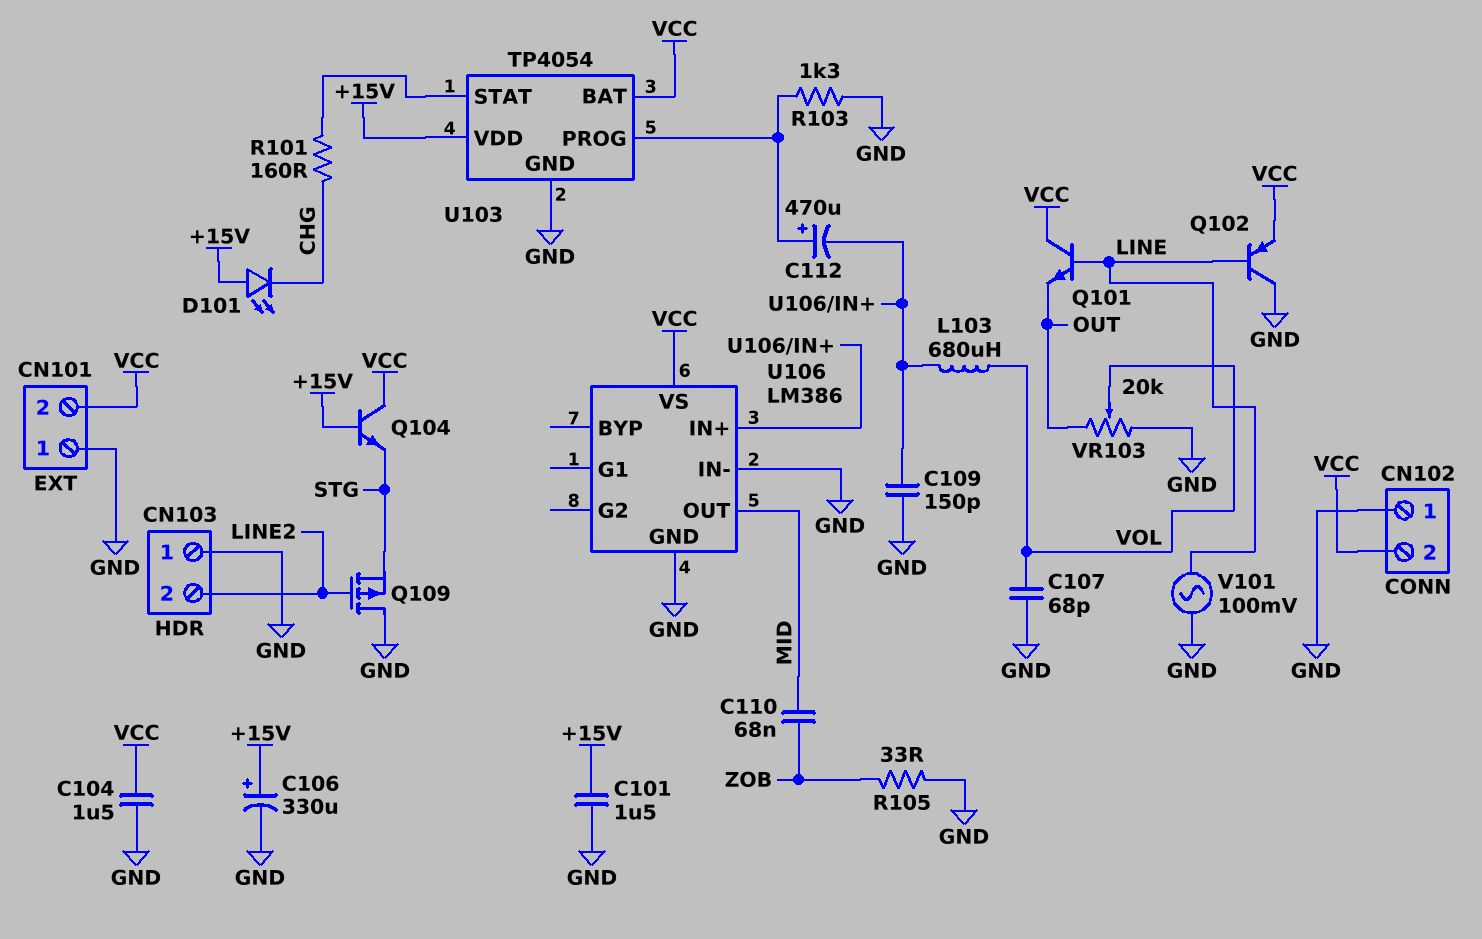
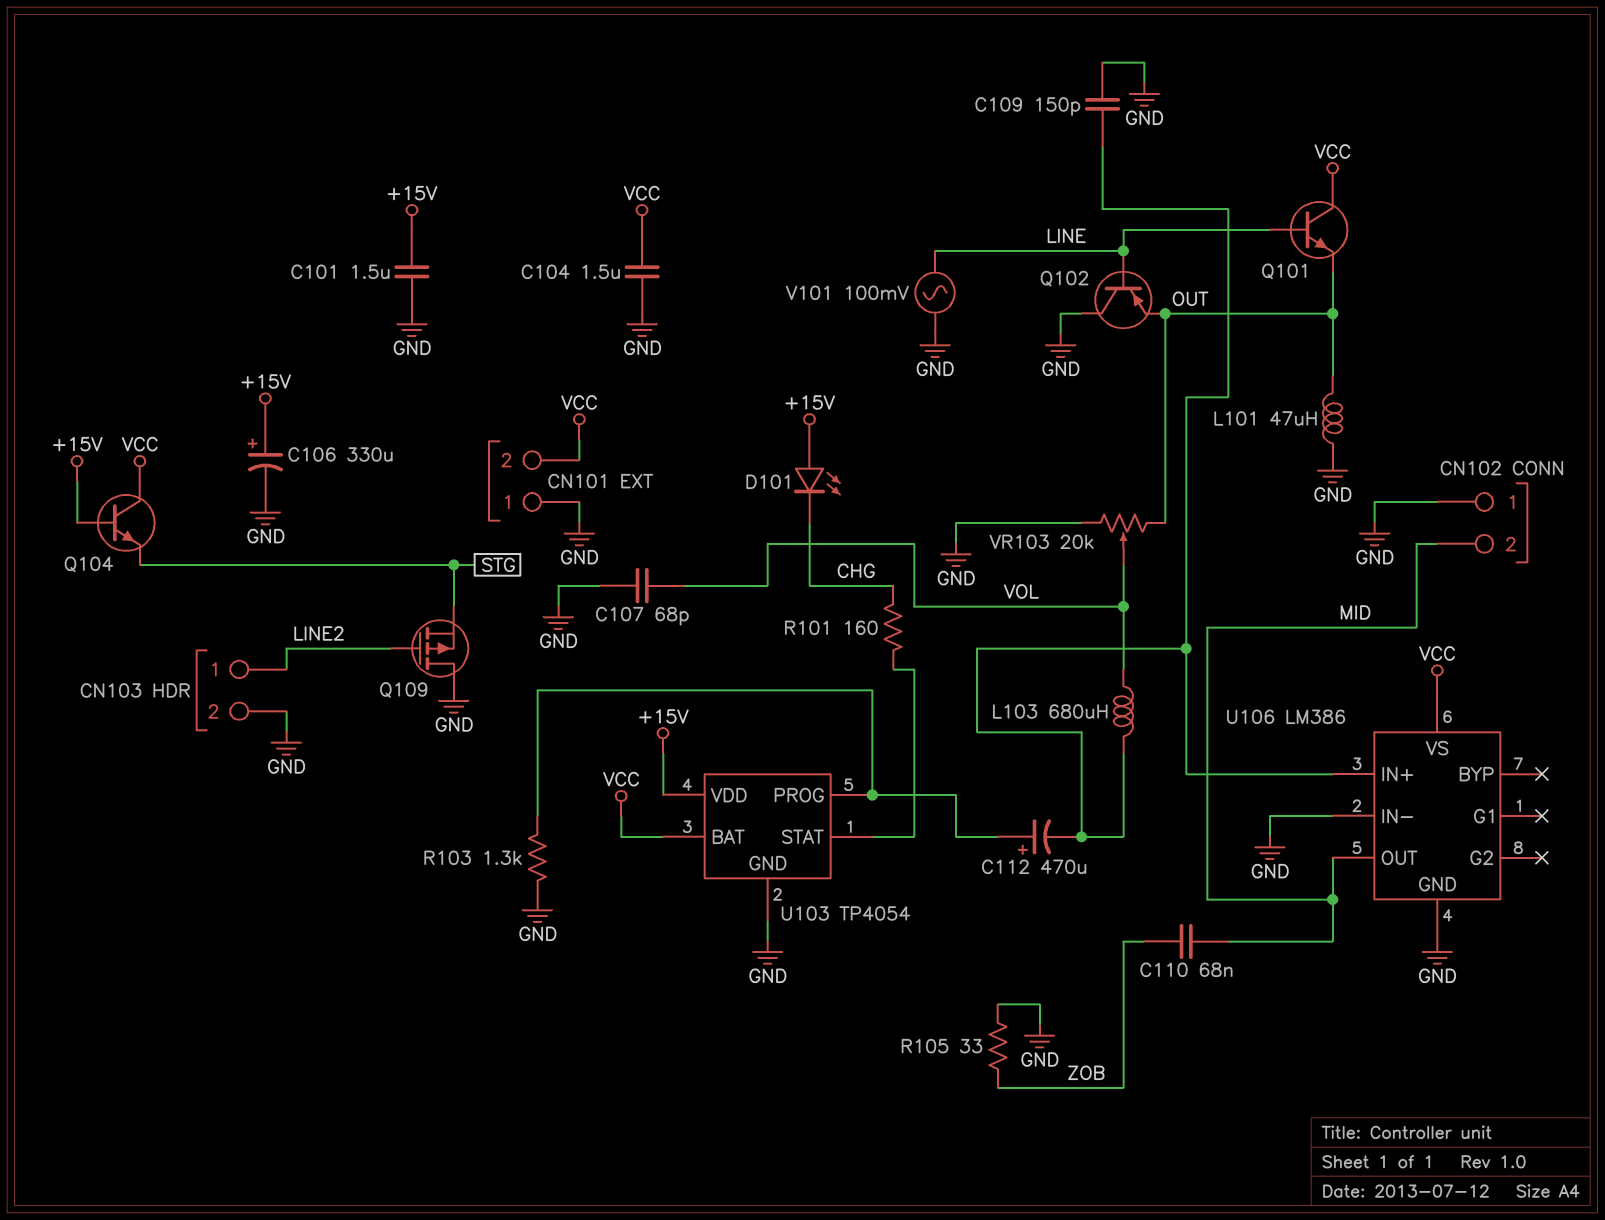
CN102 pin 2: VCC -> MID
CN103 pin 1: GND -> LINE2
CN103 pin 2: LINE2 -> GND
L101: none -> 47uH (GND, OUT)
Q102: PNP (B LINE, C GND, E VCC) -> PNP (B LINE, C GND, E OUT)

